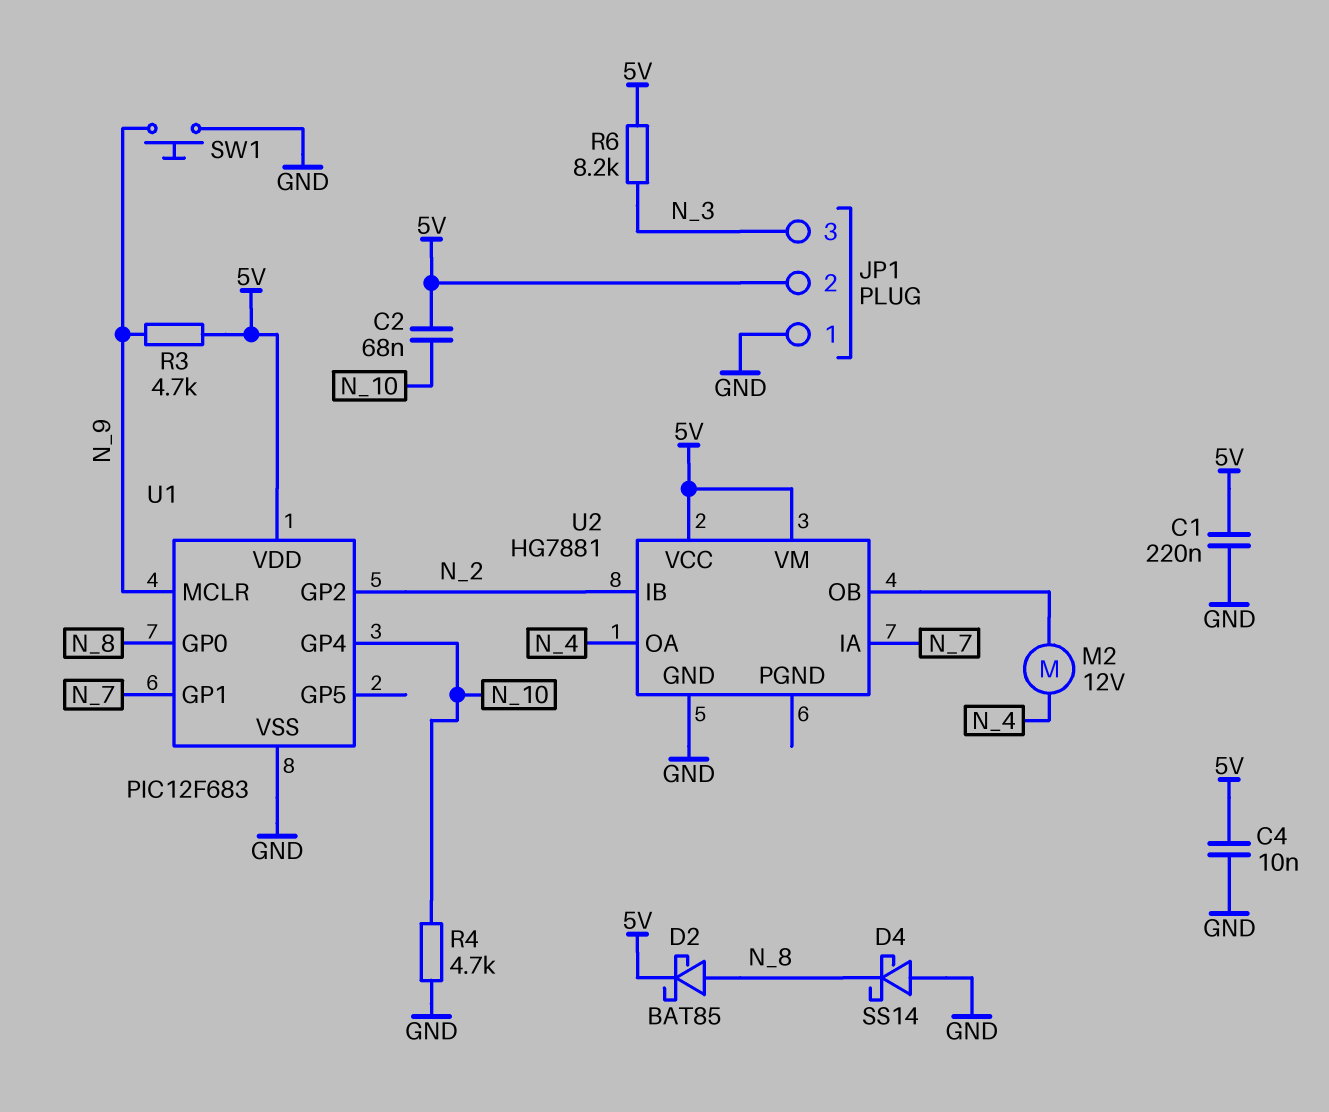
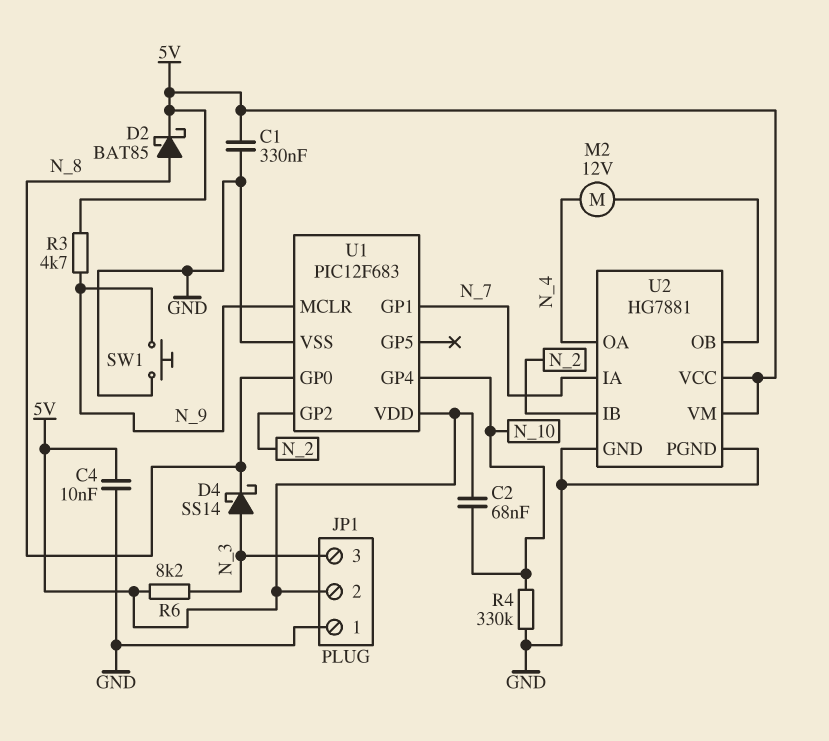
C1: 220nF (5V, GND) -> 330nF (5V, GND)
D4: schottky SS14 (A GND, K N_8) -> schottky SS14 (A N_3, K N_8)
R4: 4.7k (GND, N_10) -> 330k (GND, N_10)
U2 pin PGND: none -> GND

